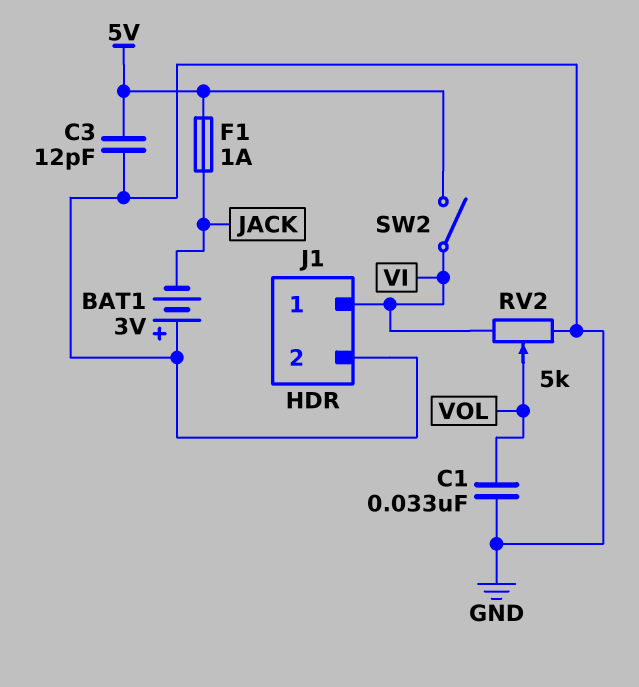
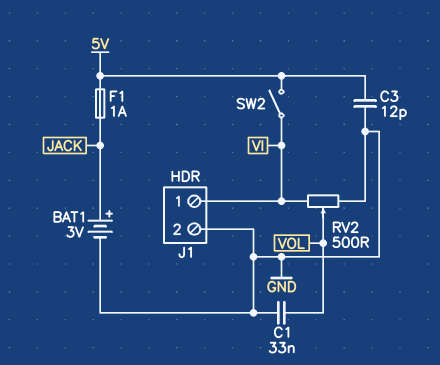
BAT1: 3V (plus GND, minus JACK) -> 3V (plus JACK, minus GND)
RV2: 5k (GND, VI, wiper VOL) -> 500 (GND, VI, wiper VOL)

